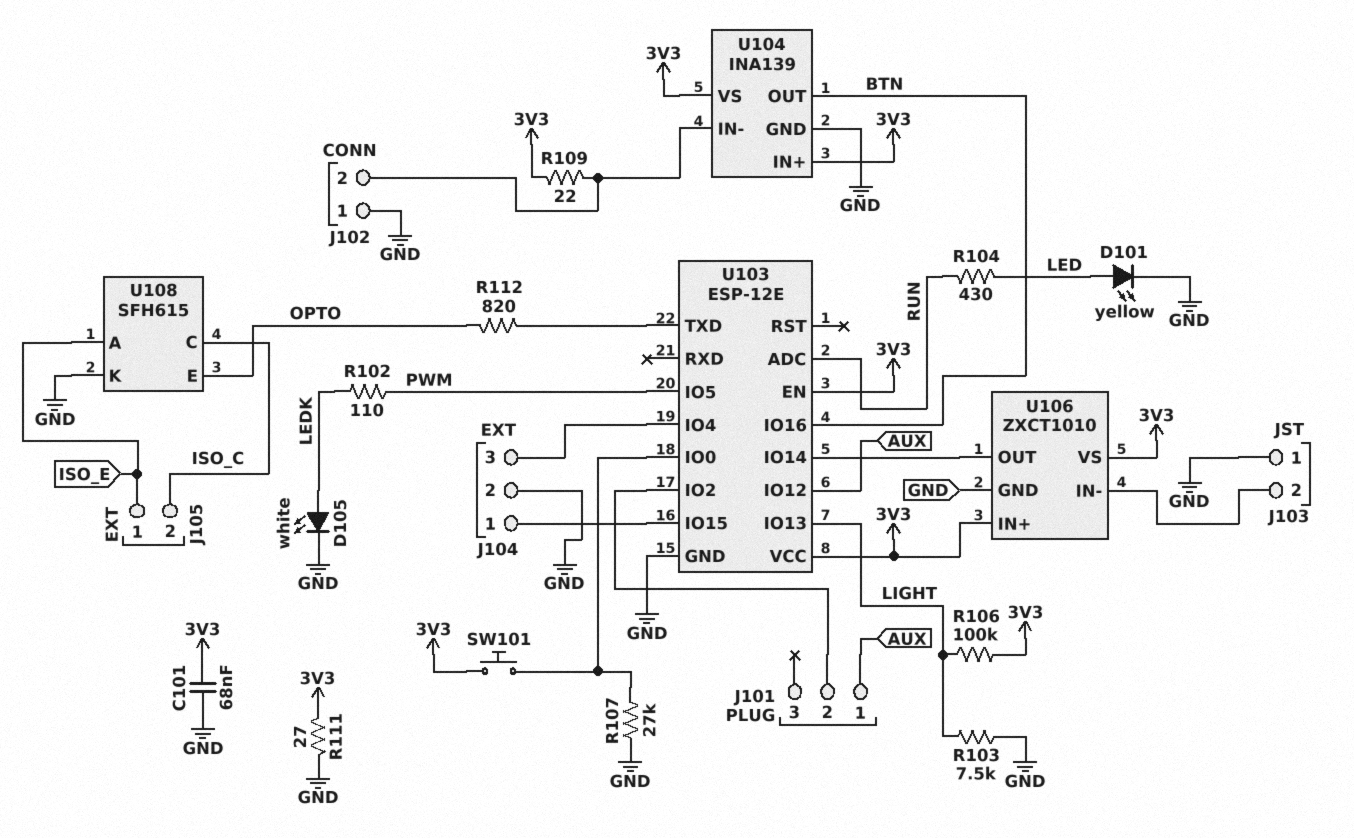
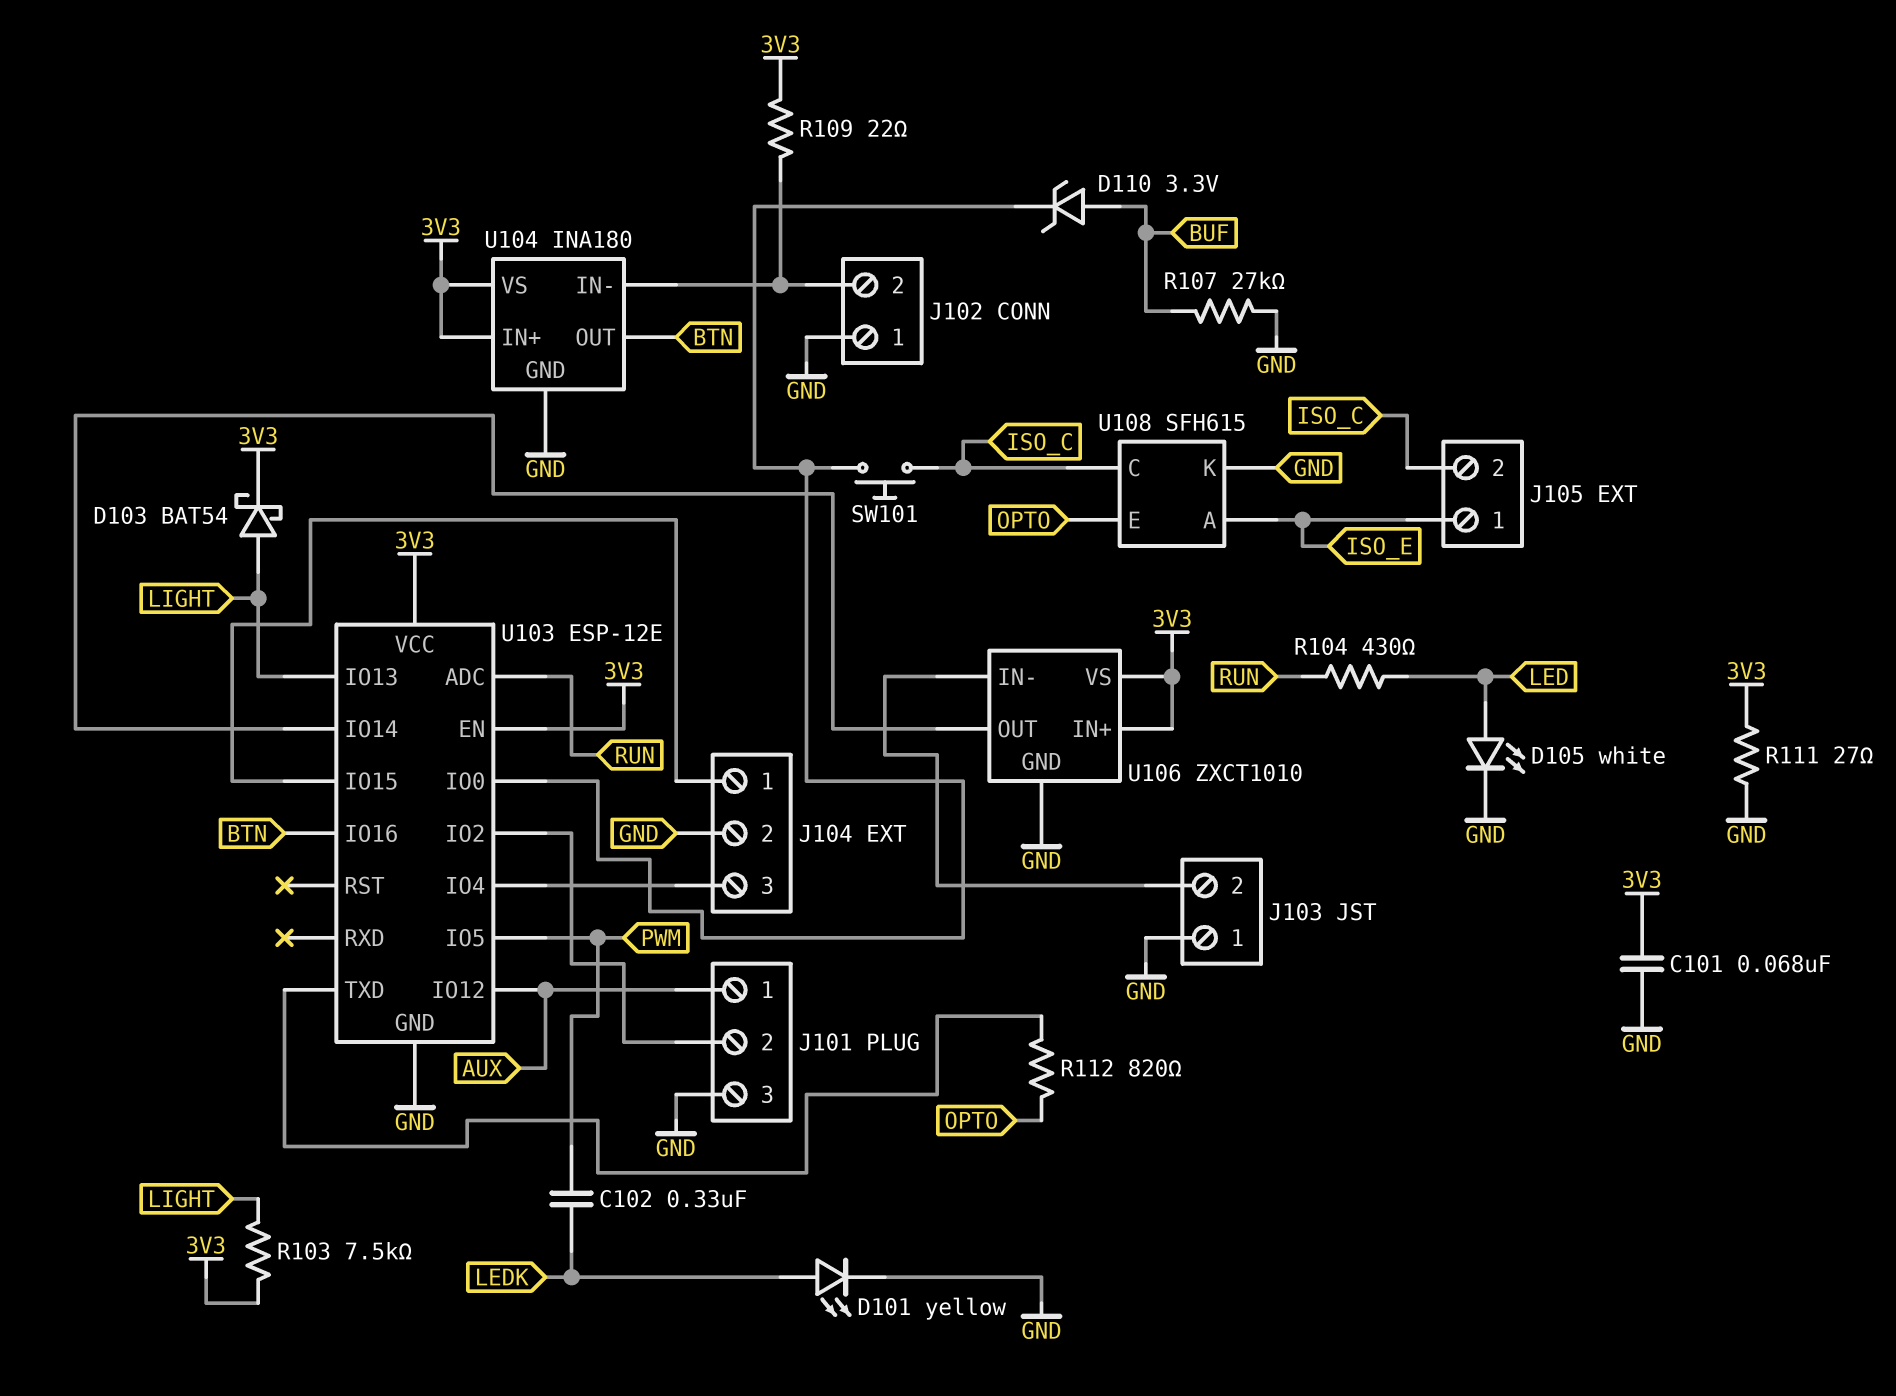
C102: none -> 330nF (LEDK, PWM)
D101: LED yellow (A LED, K GND) -> LED yellow (A LEDK, K GND)
D103: none -> schottky BAT54 (A LIGHT, K 3V3)
D105: LED white (A LEDK, K GND) -> LED white (A LED, K GND)
D110: none -> zener 3.3V (A BUF, K U103/IO0)
J101 pin 3: none -> GND
R102: 110 (LEDK, PWM) -> none
R103: 7.5k (GND, LIGHT) -> 7.5k (3V3, LIGHT)
R106: 100k (3V3, LIGHT) -> none
R107: 27k (GND, U103/IO0) -> 27k (BUF, GND)
SW101: button (3V3, U103/IO0) -> button (ISO_C, U103/IO0)
U104: INA139 -> INA180

